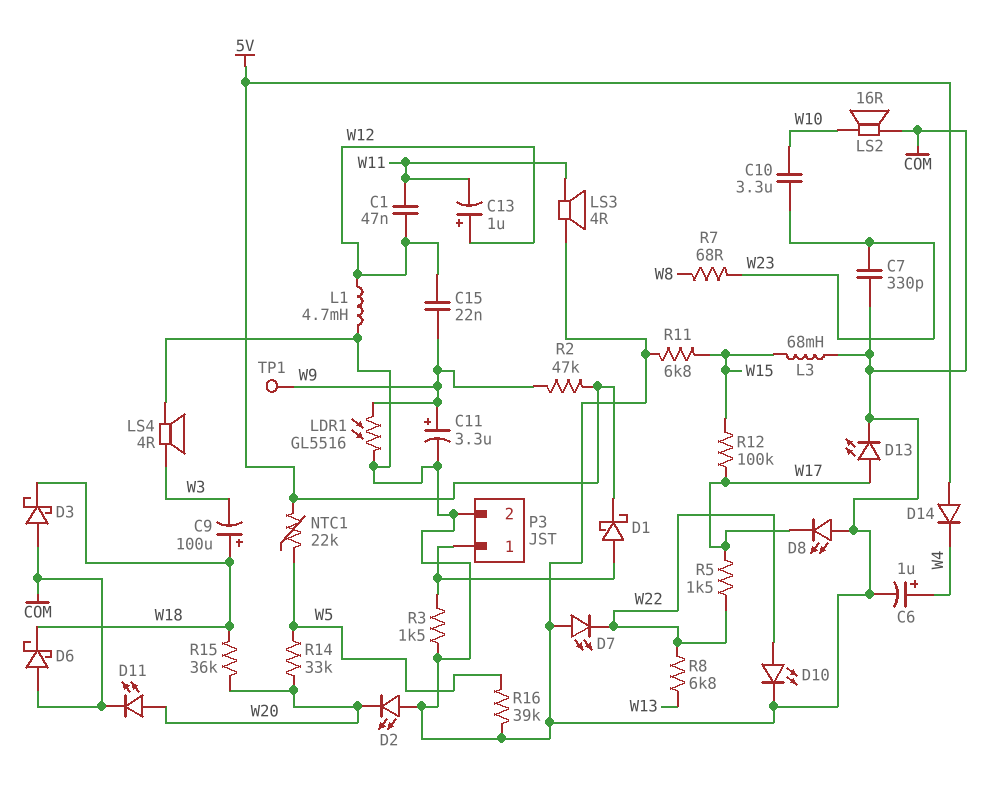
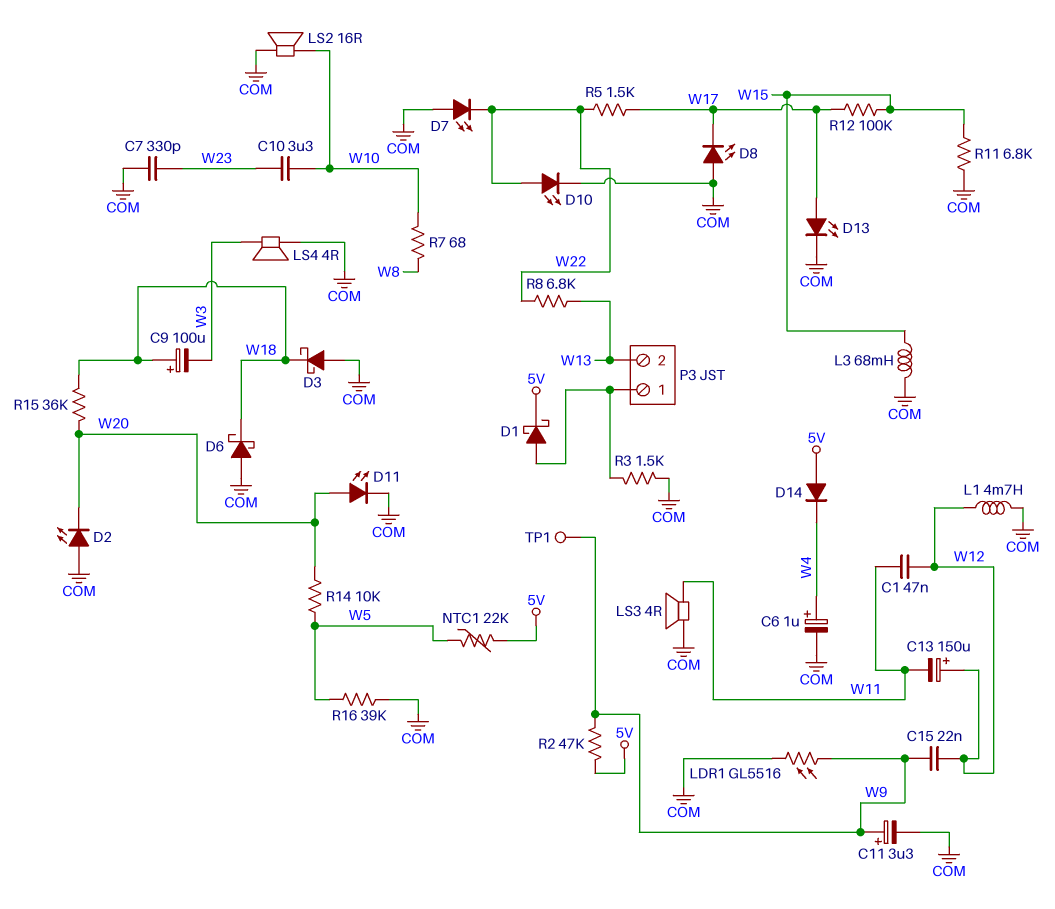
C13: 1uF (plus W12, minus W11) -> 150uF (plus W12, minus W11)
P3 pin 2: COM -> W13
R7: 68 (W8, W23) -> 68 (W8, W10)
R14: 33k (W5, W20) -> 10k (W5, W20)

